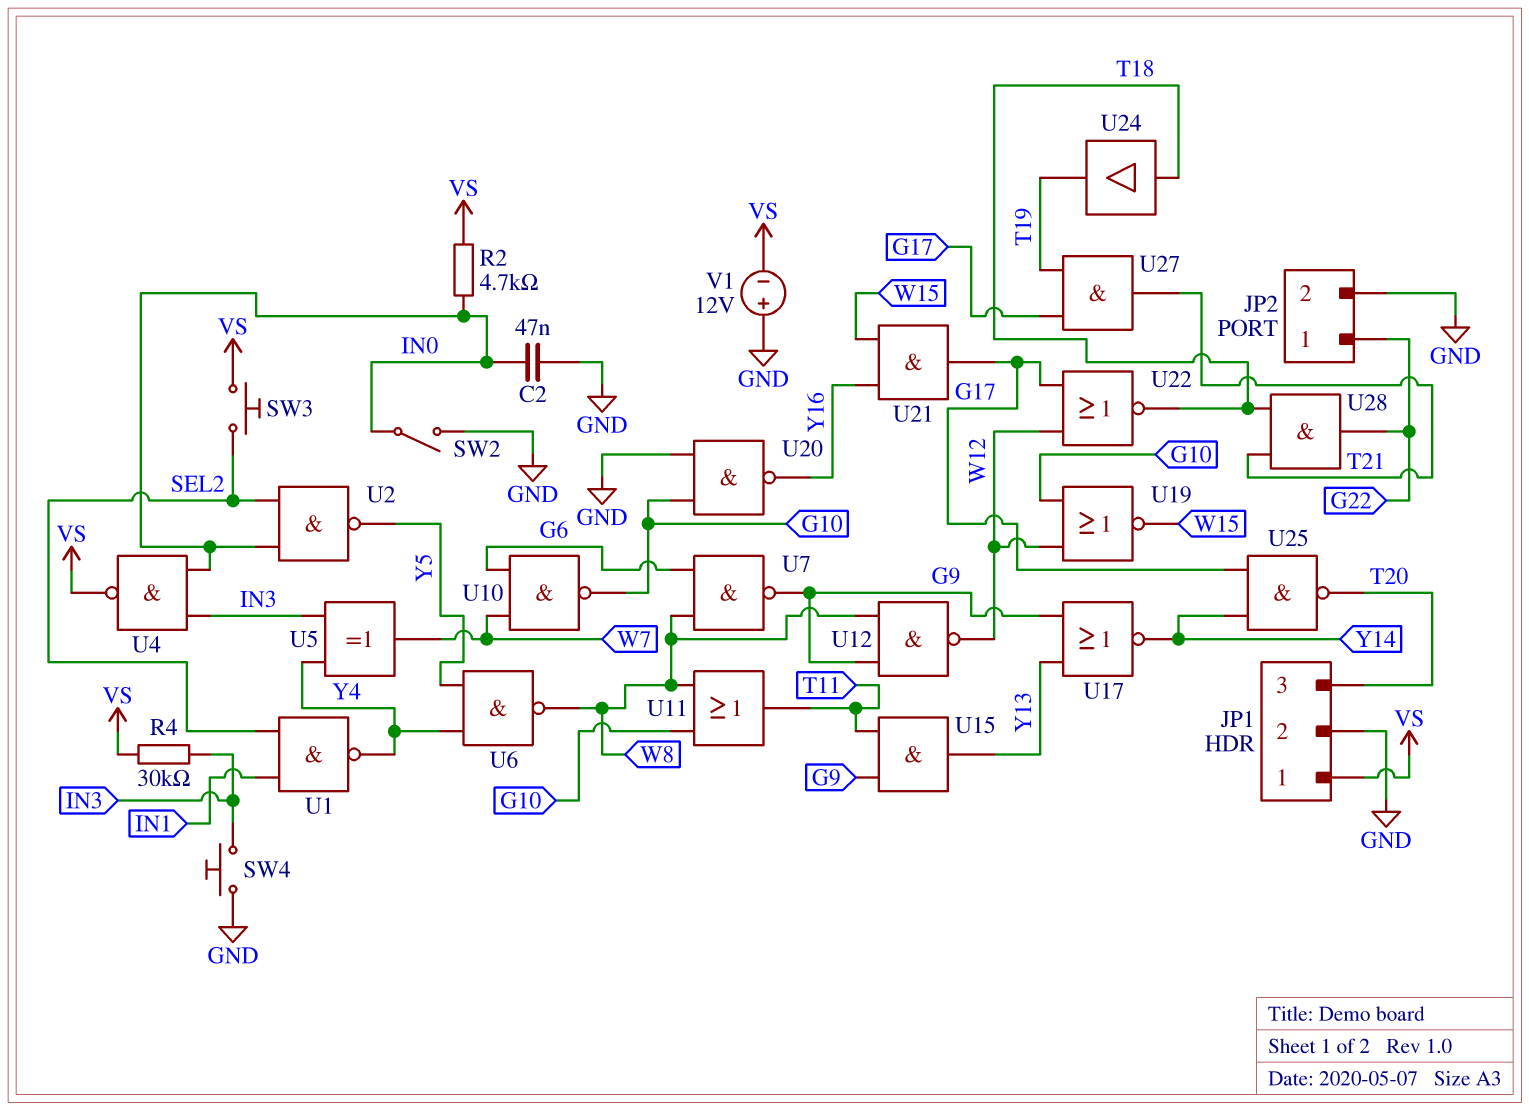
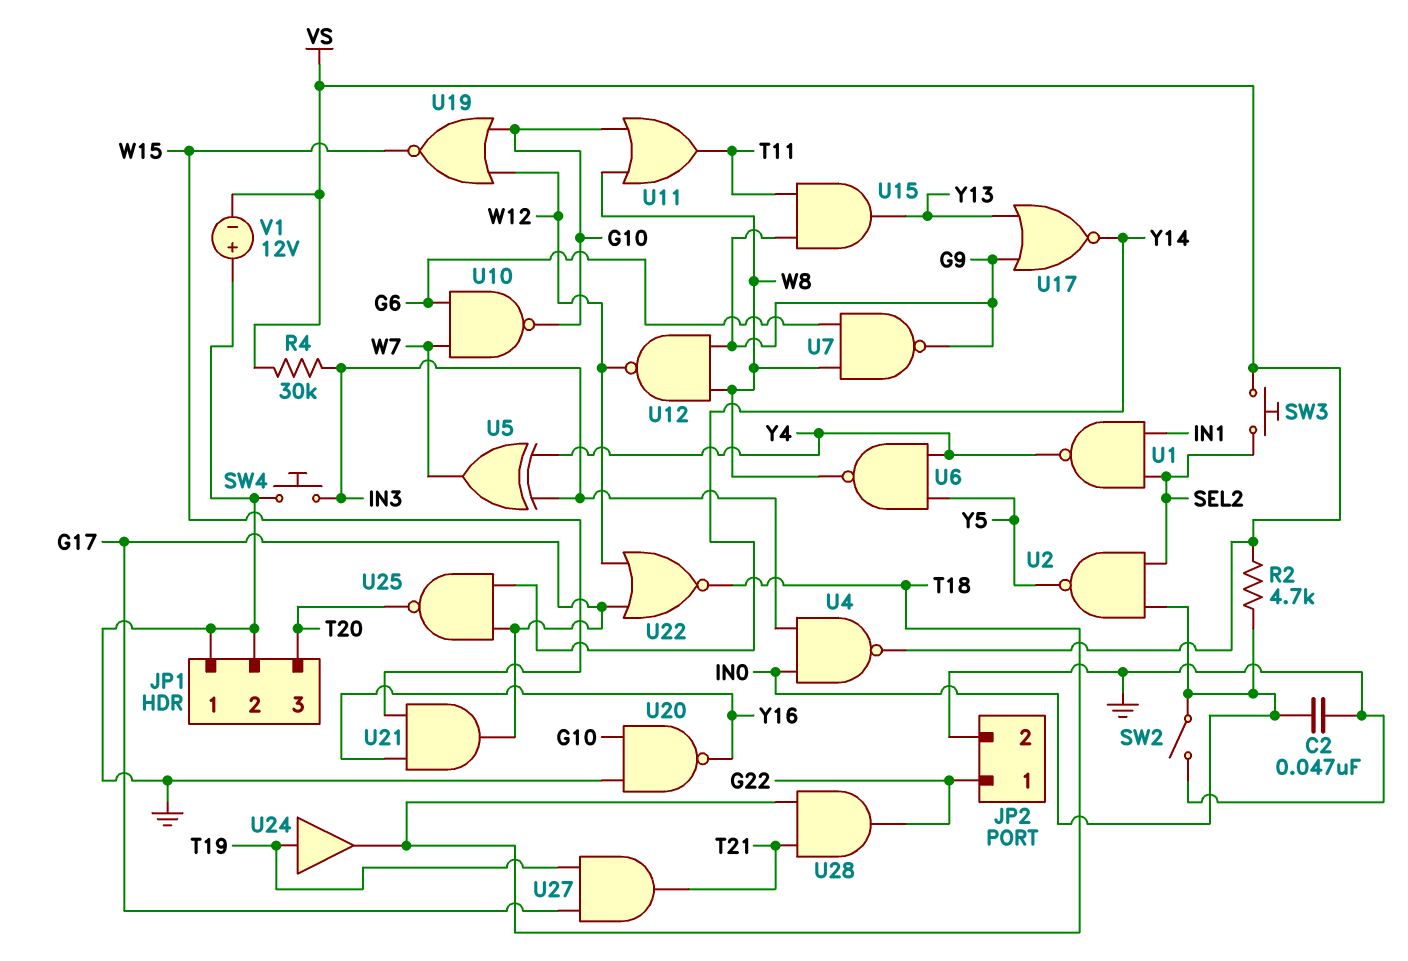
JP1 pin 1: VS -> GND
U24: buffer (in T18, out T19) -> buffer (in T19, out T18)

